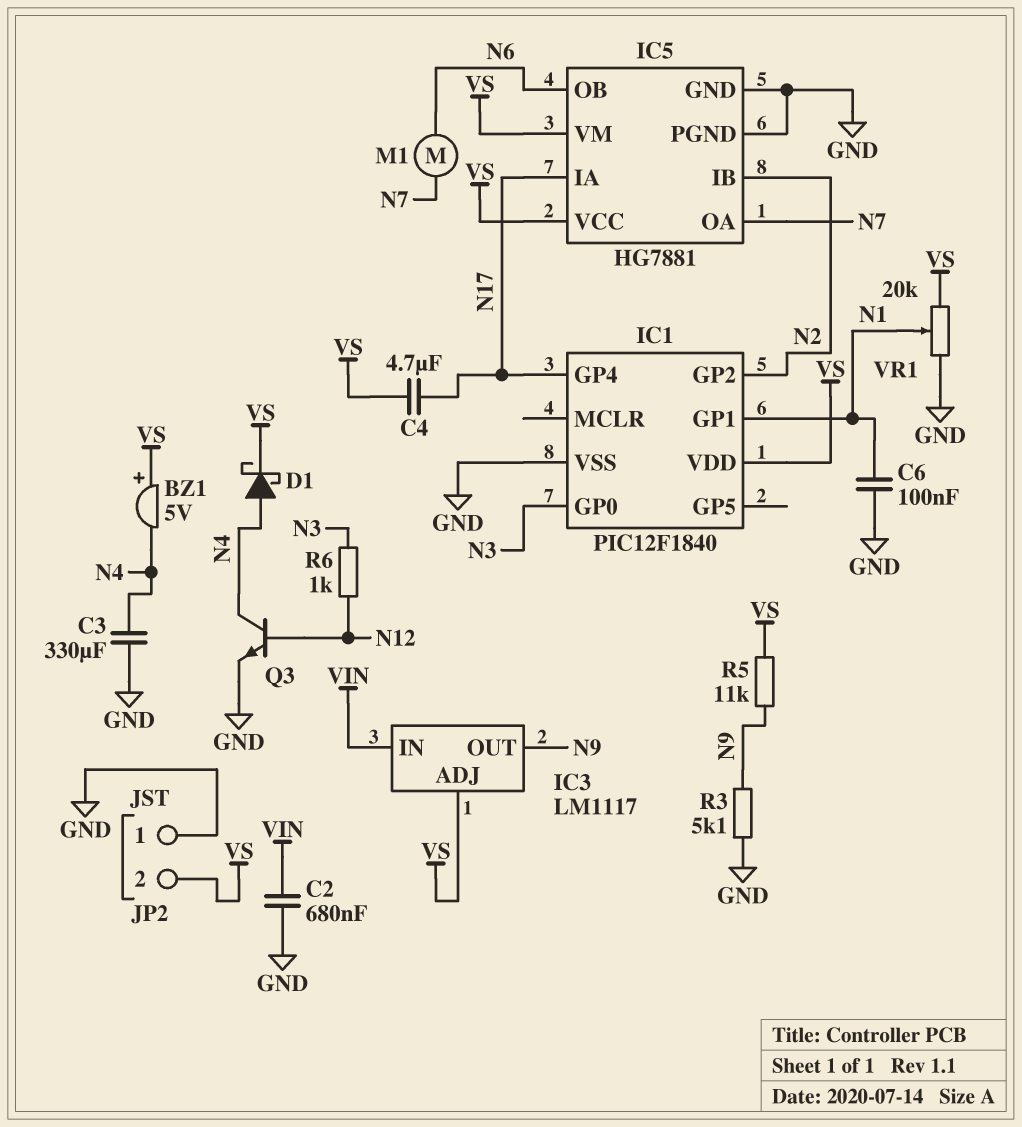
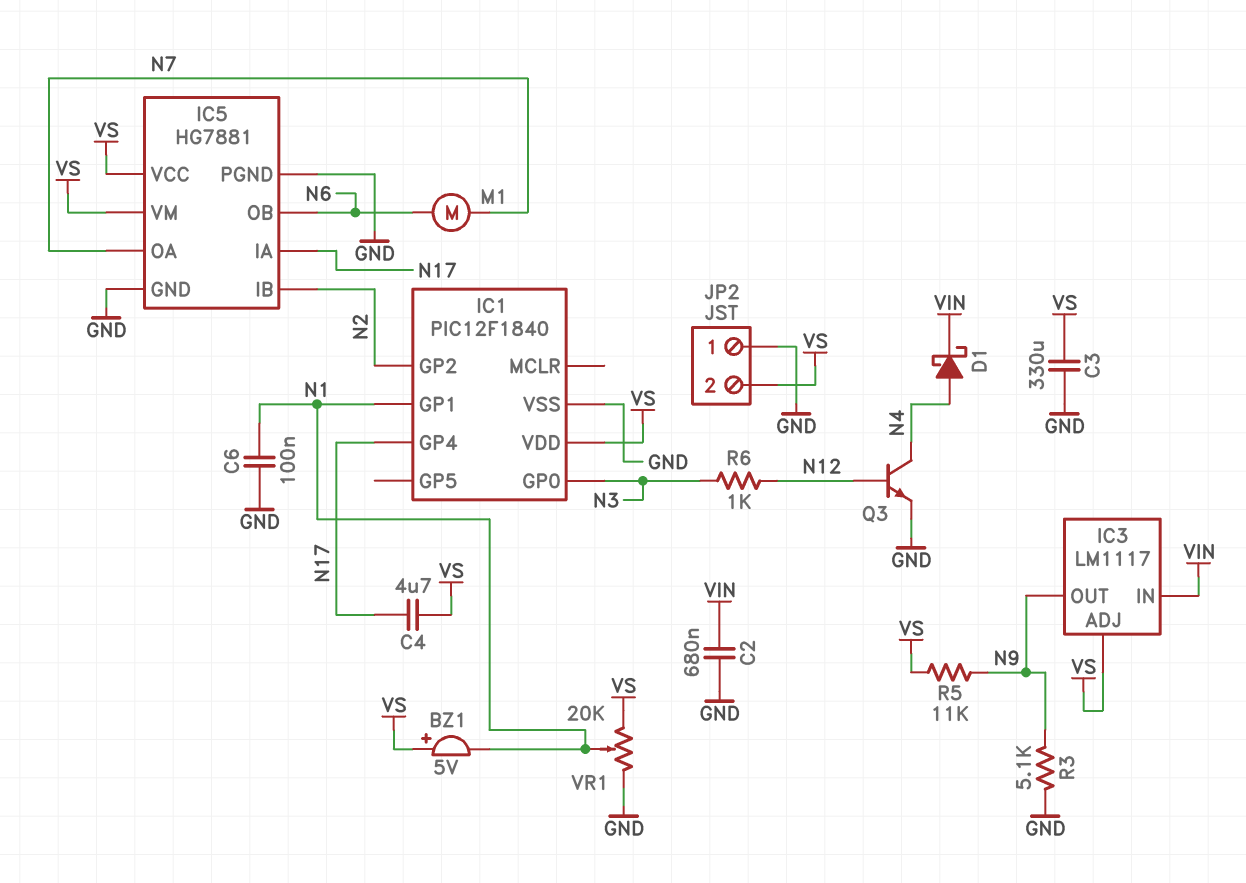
BZ1: buzzer 5V (plus VS, minus N4) -> buzzer 5V (plus VS, minus N1)
C3: 330uF (GND, N4) -> 330uF (GND, VS)
D1: schottky (A N4, K VS) -> schottky (A N4, K VIN)

